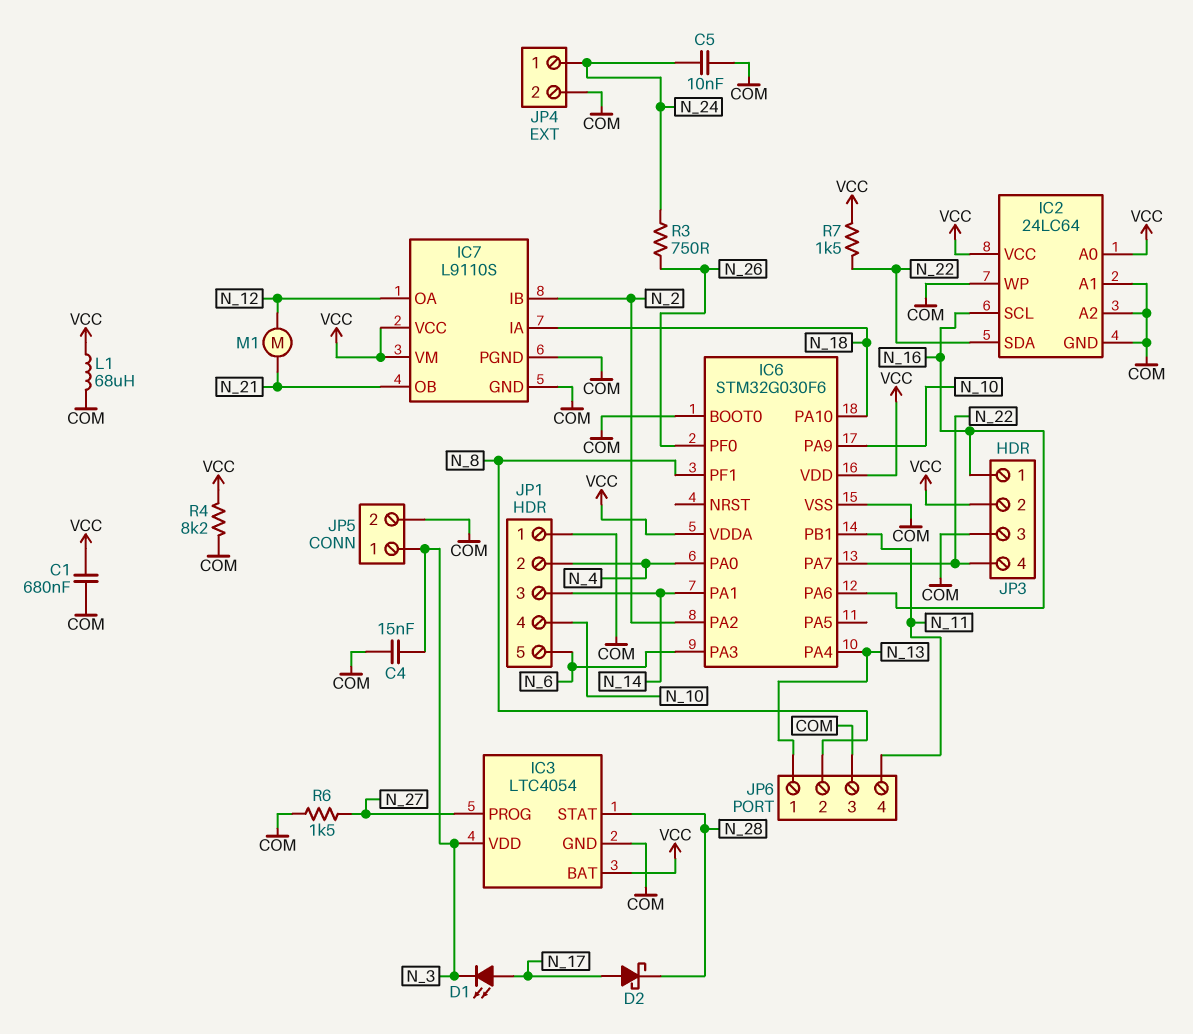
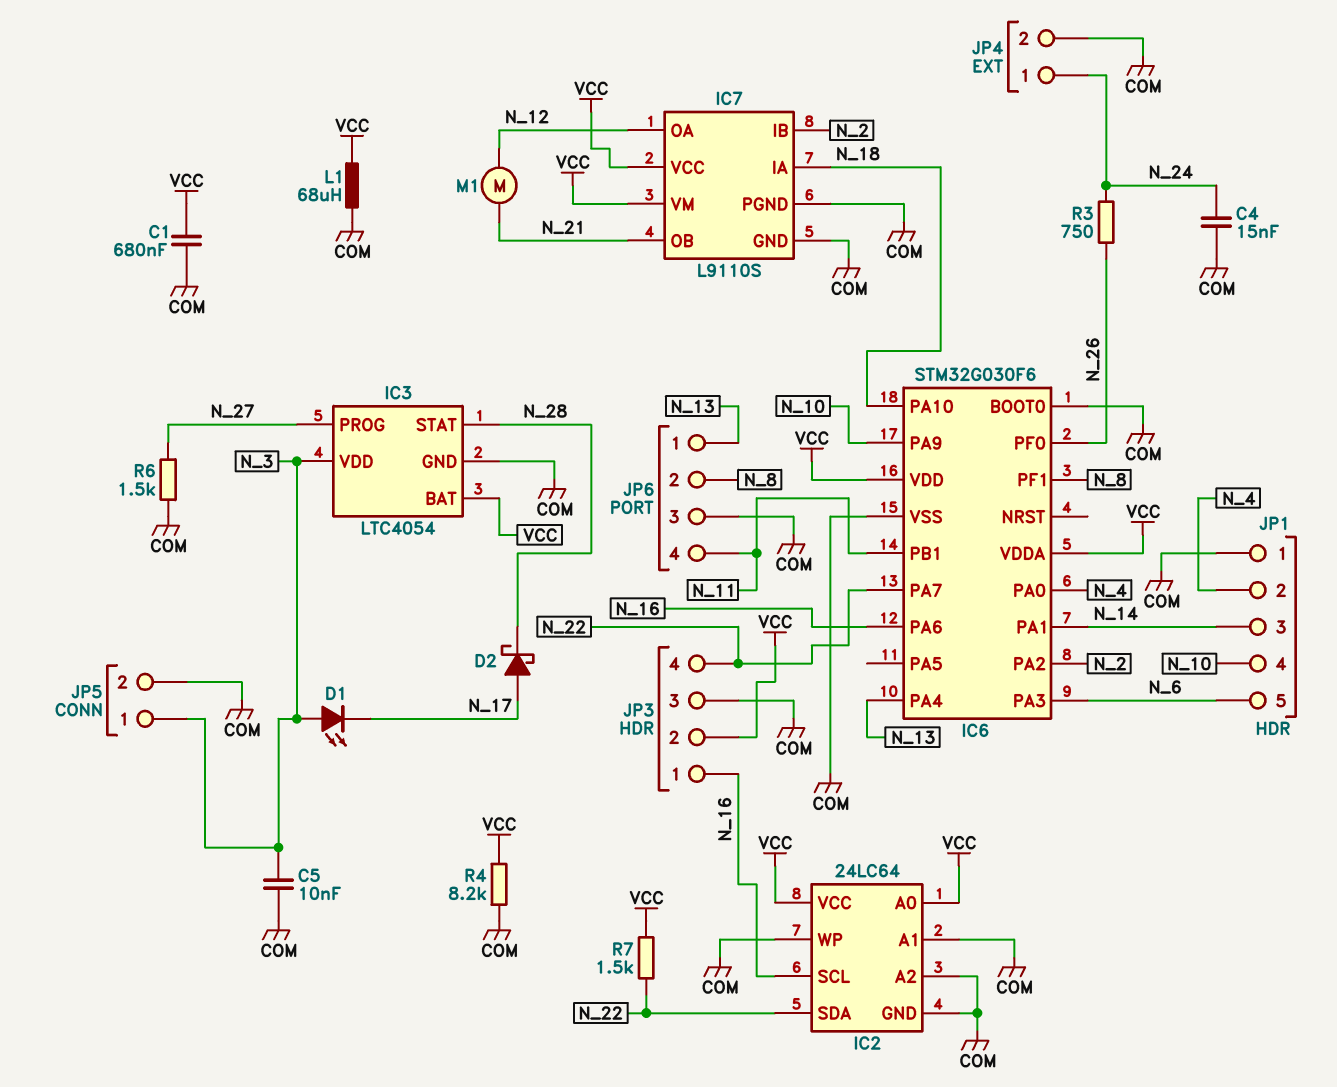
C4: 15nF (COM, N_3) -> 15nF (COM, N_24)
C5: 10nF (COM, N_24) -> 10nF (COM, N_3)
D1: LED (A N_17, K N_3) -> LED (A N_3, K N_17)

